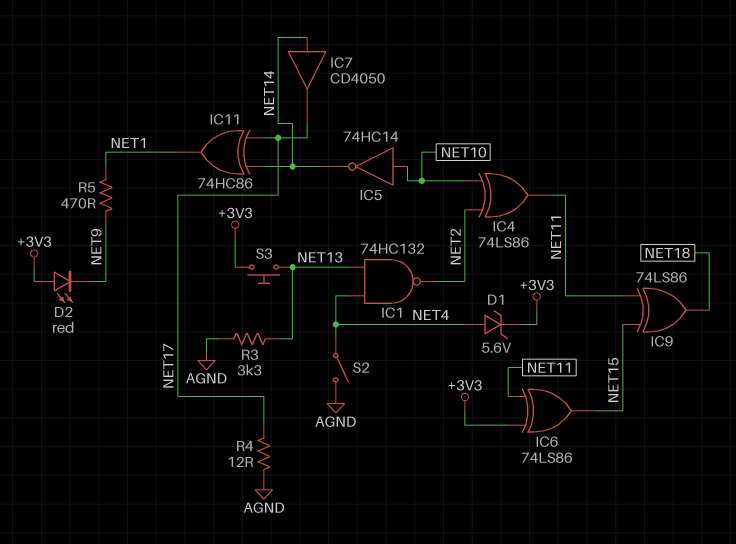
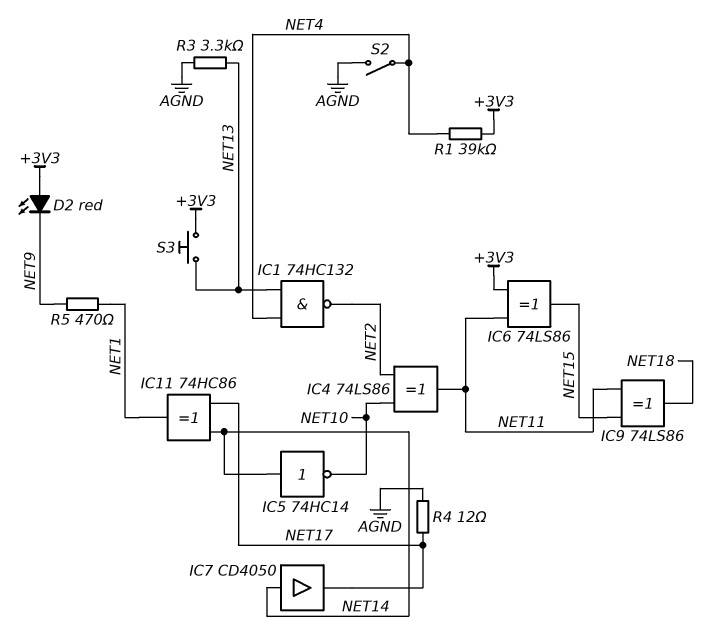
D1: zener 5.6V (A NET4, K +3V3) -> none
IC5: NOT 74HC14 (in NET10, out NET14) -> NOT 74HC14 (in NET14, out NET10)
R1: none -> 39k (+3V3, NET4)

